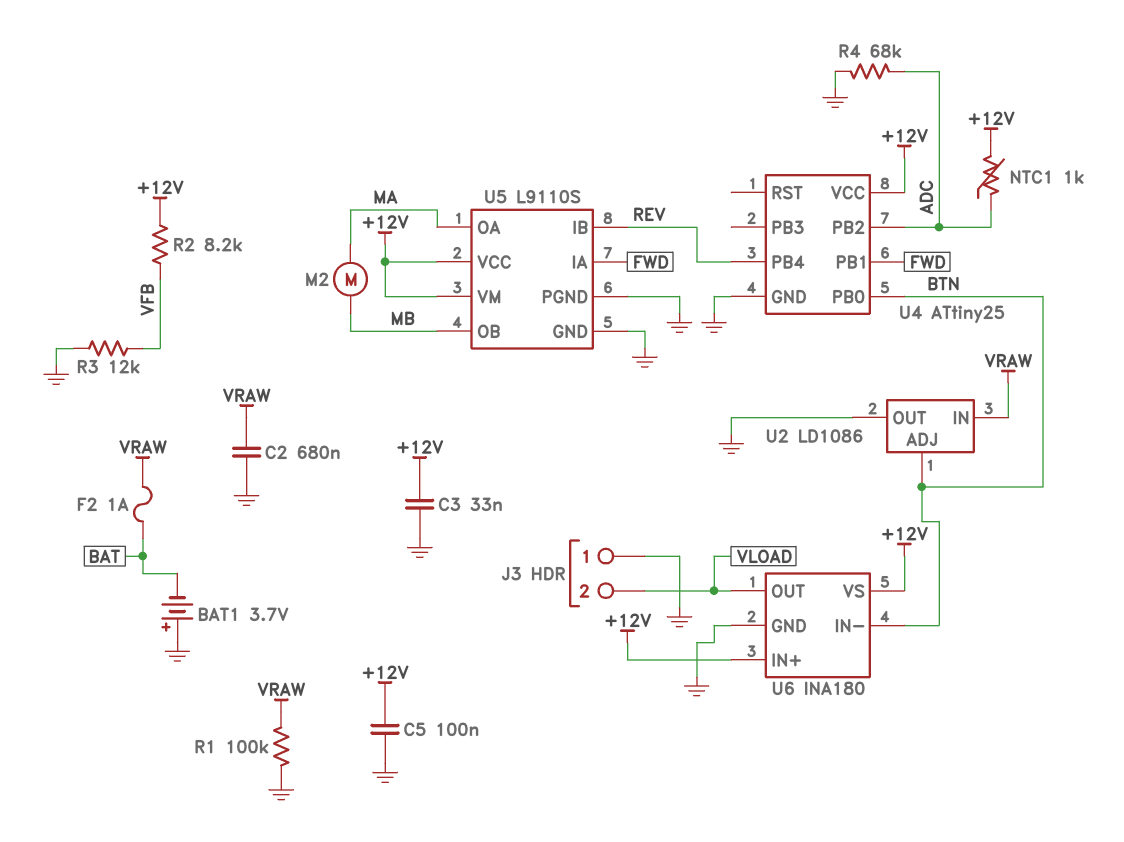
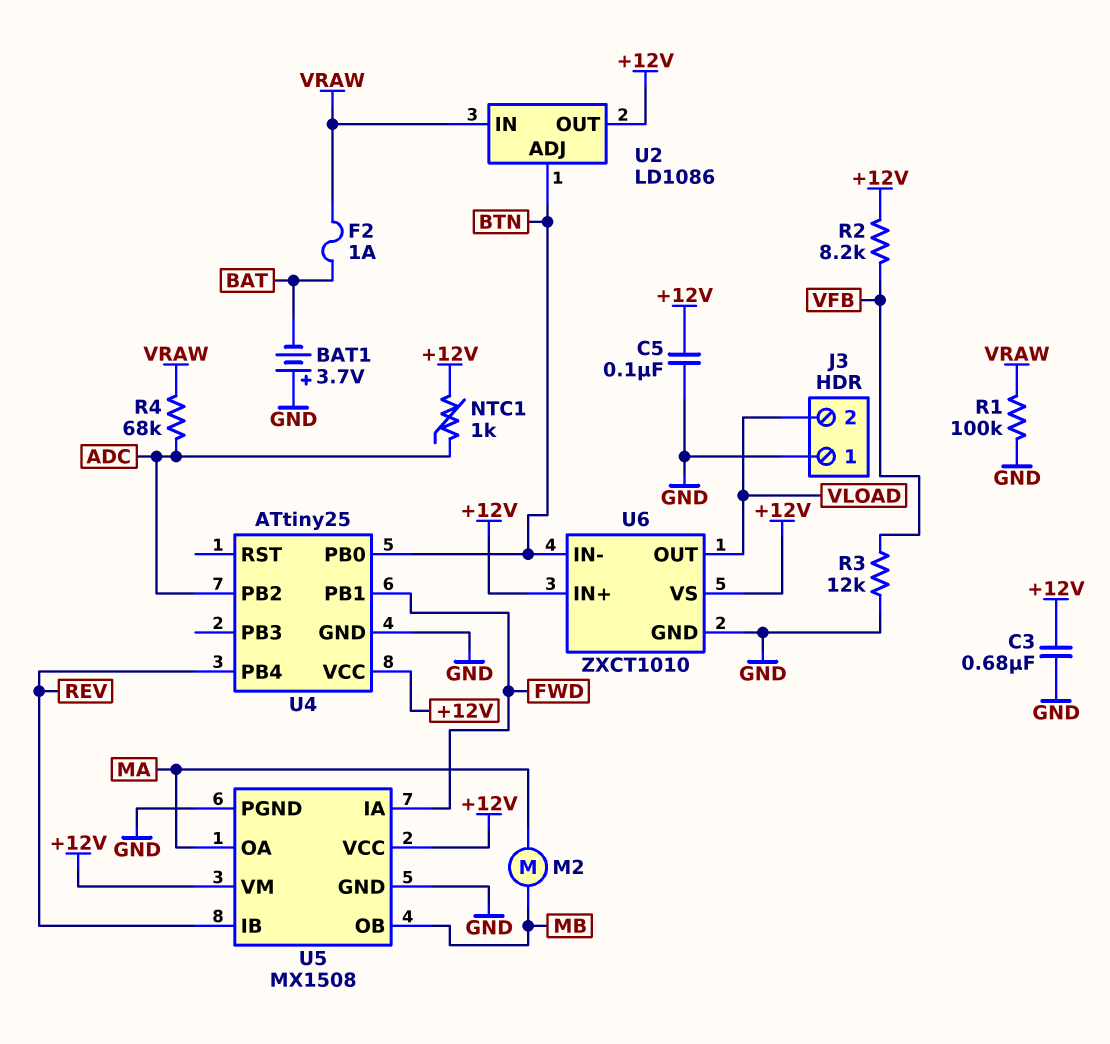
C2: 680nF (GND, VRAW) -> none
C3: 33nF (+12V, GND) -> 680nF (+12V, GND)
R4: 68k (ADC, GND) -> 68k (ADC, VRAW)
U2 pin OUT: GND -> +12V
U5: L9110S -> MX1508
U6: INA180 -> ZXCT1010

